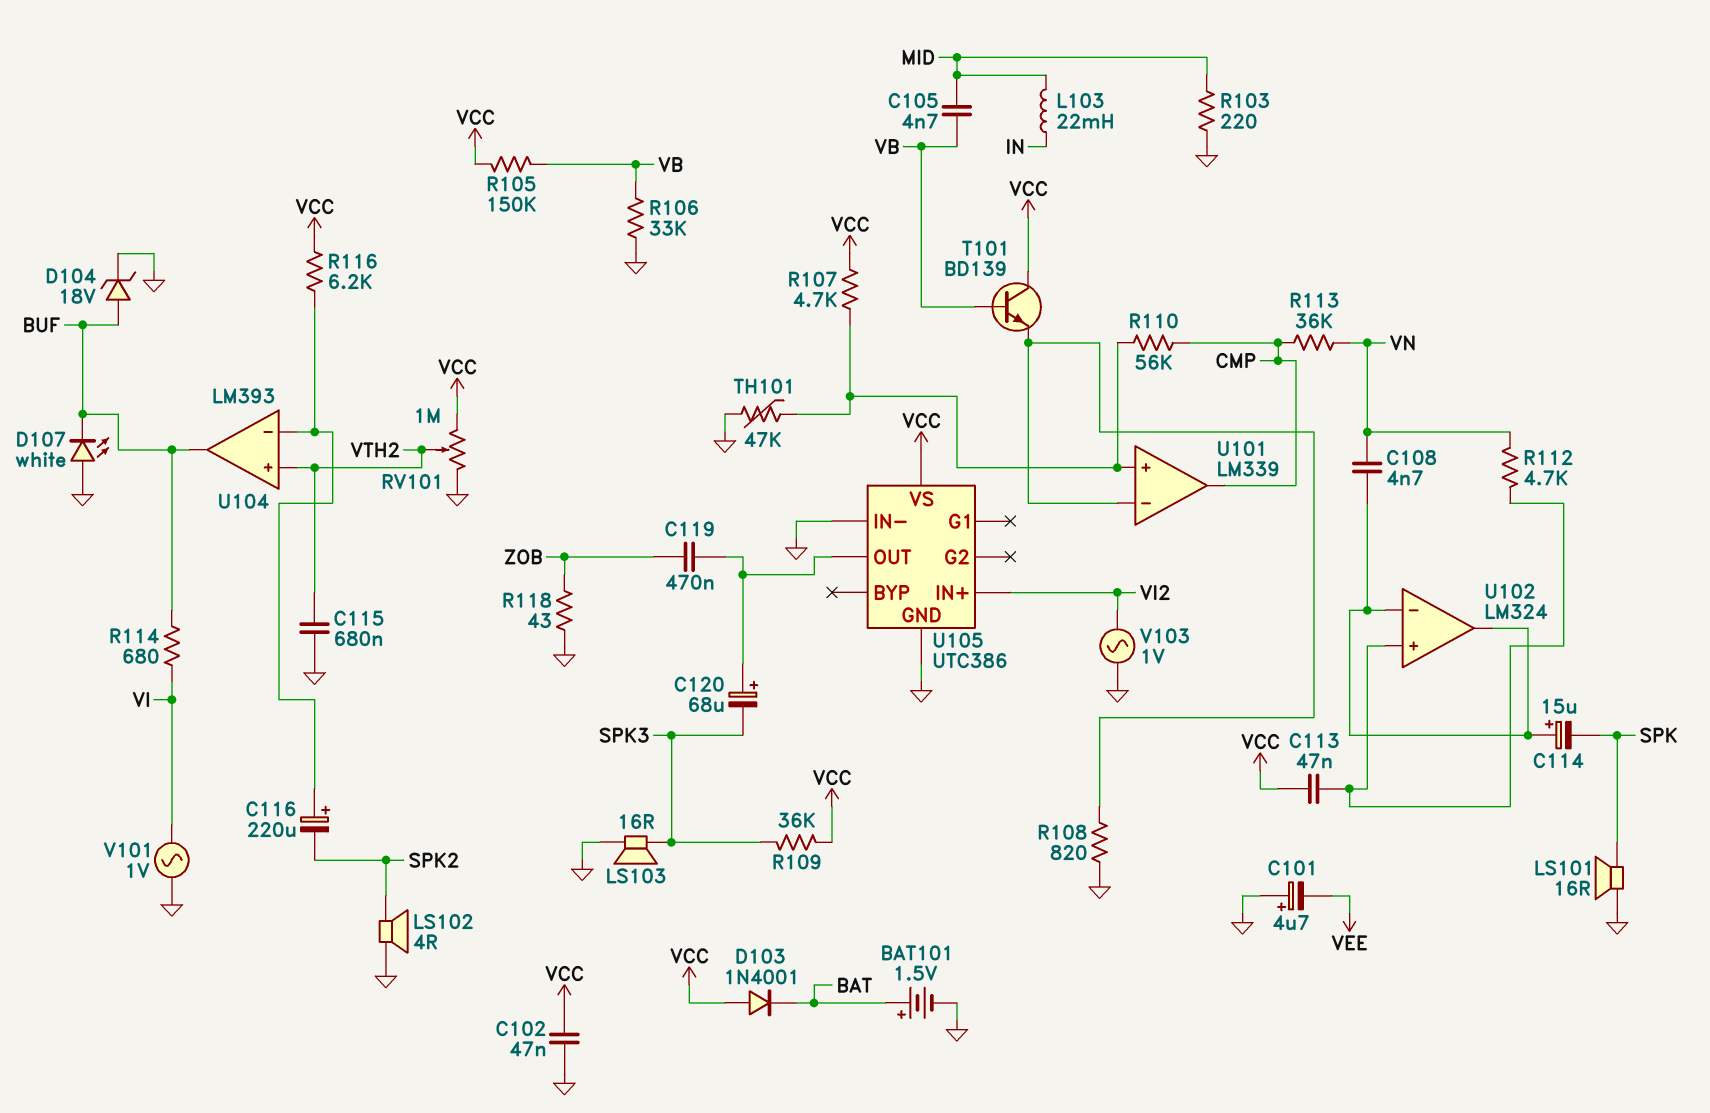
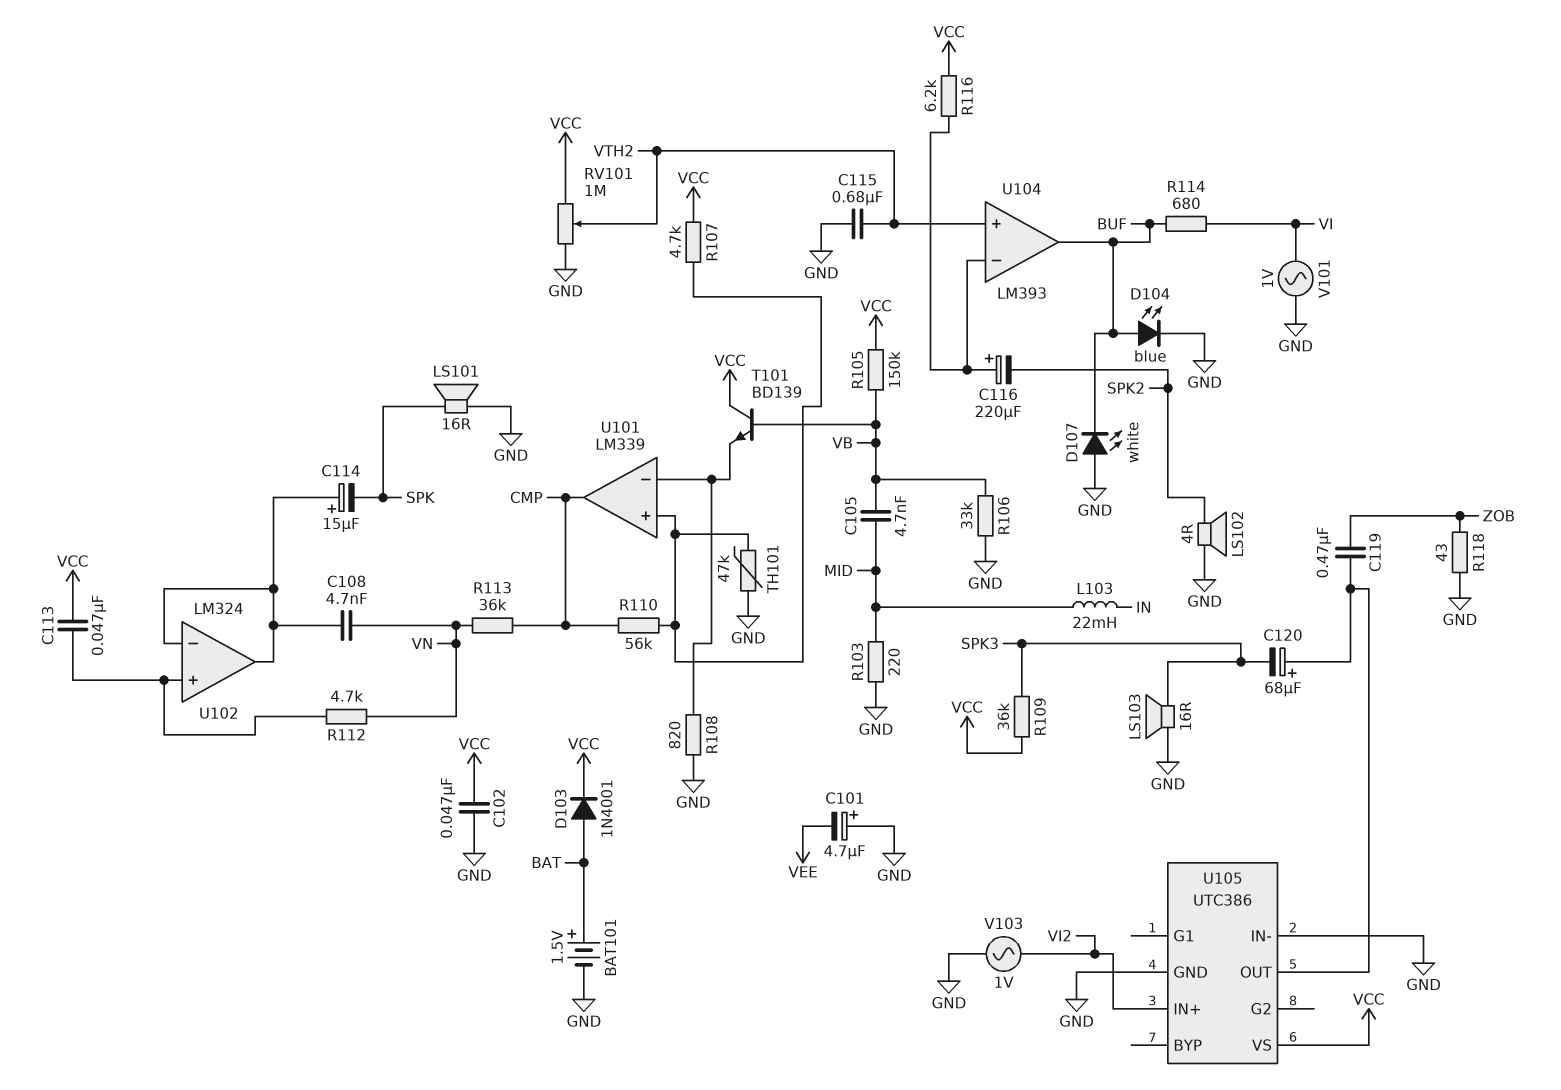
D103: diode 1N4001 (A VCC, K BAT) -> diode 1N4001 (A BAT, K VCC)
D104: zener 18V (A BUF, K GND) -> LED blue (A BUF, K GND)

